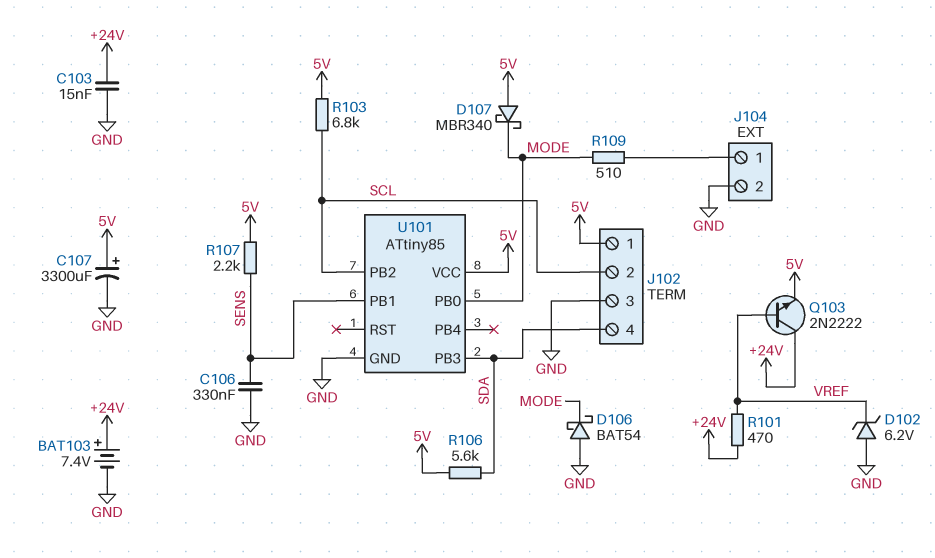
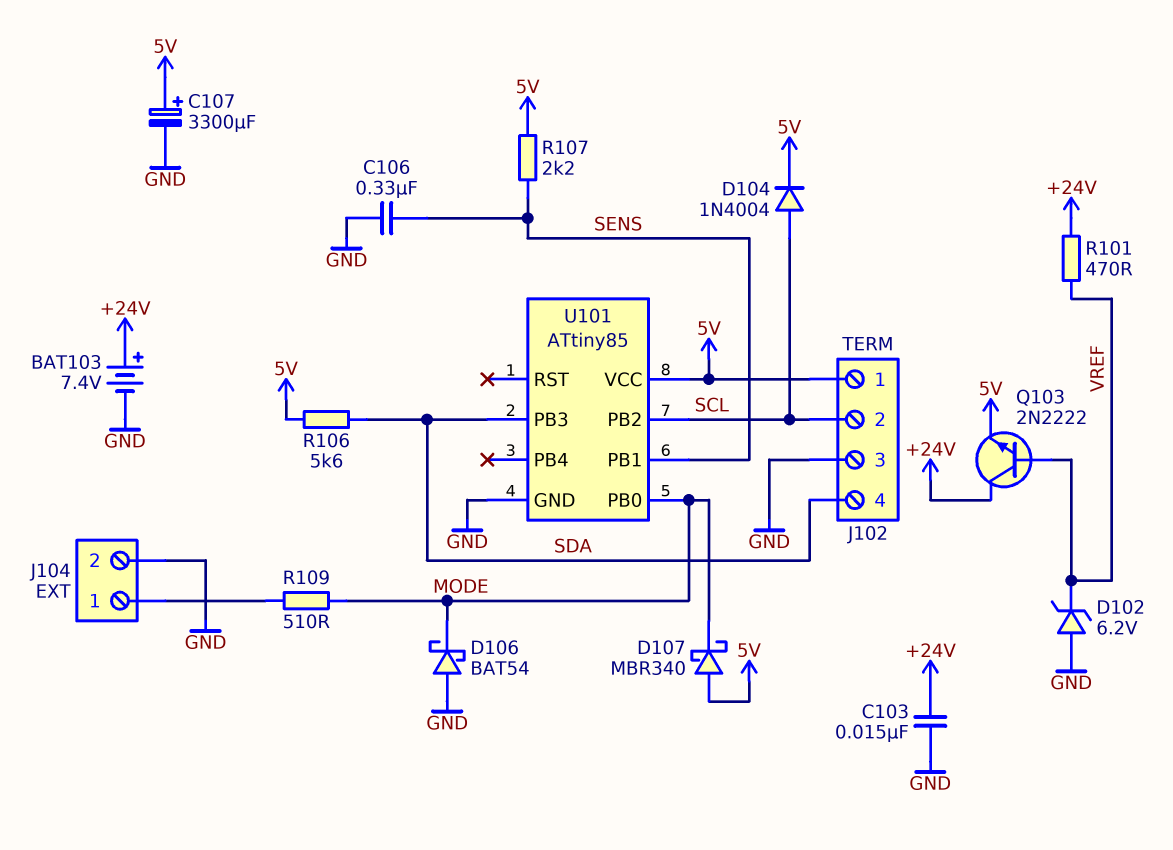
D104: none -> diode 1N4004 (A SCL, K 5V)
R103: 6.8k (5V, SCL) -> none

